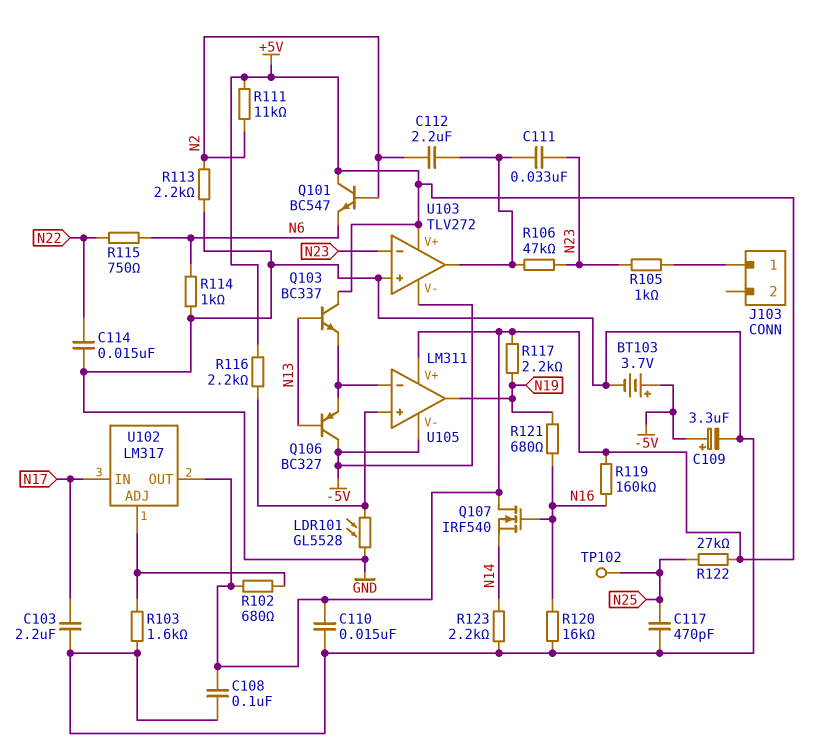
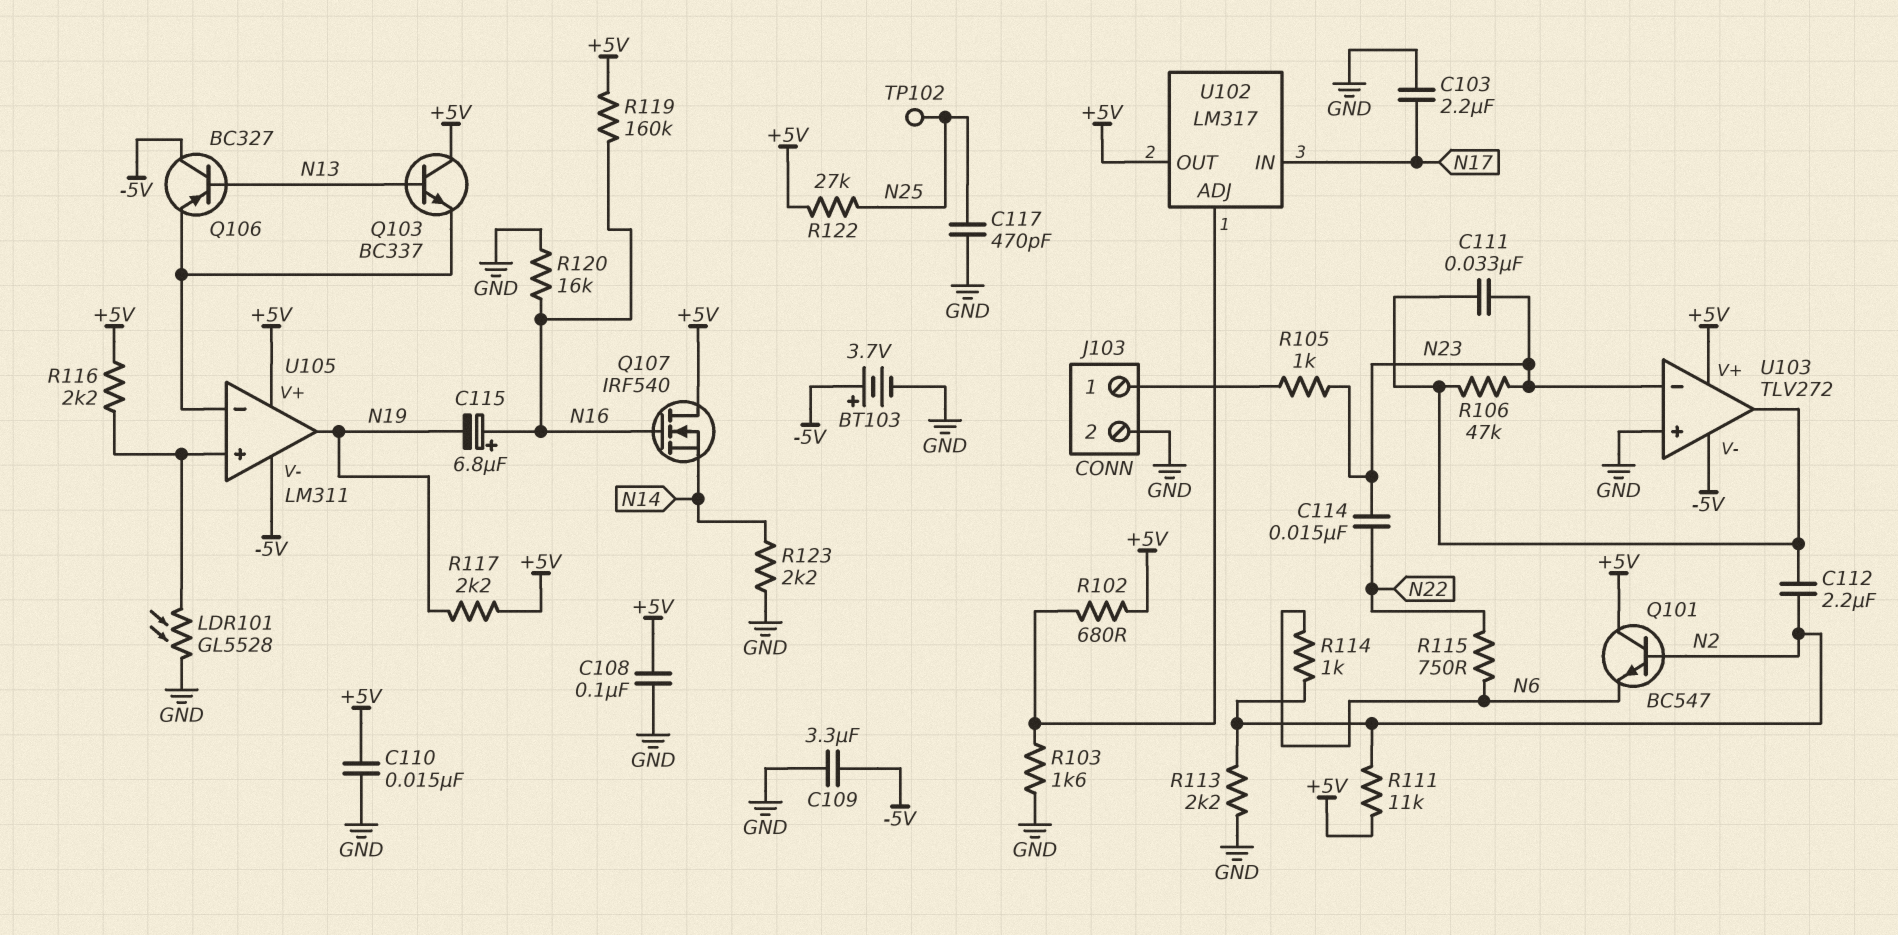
C109: 3.3uF (plus -5V, minus GND) -> 3.3uF (-5V, GND)
C114: 15nF (GND, N22) -> 15nF (N22, N23)
C115: none -> 6.8uF (plus N16, minus N19)
J103 pin 2: none -> GND
R114: 1k (GND, N6) -> 1k (N2, N6)
R121: 680 (N16, N19) -> none

